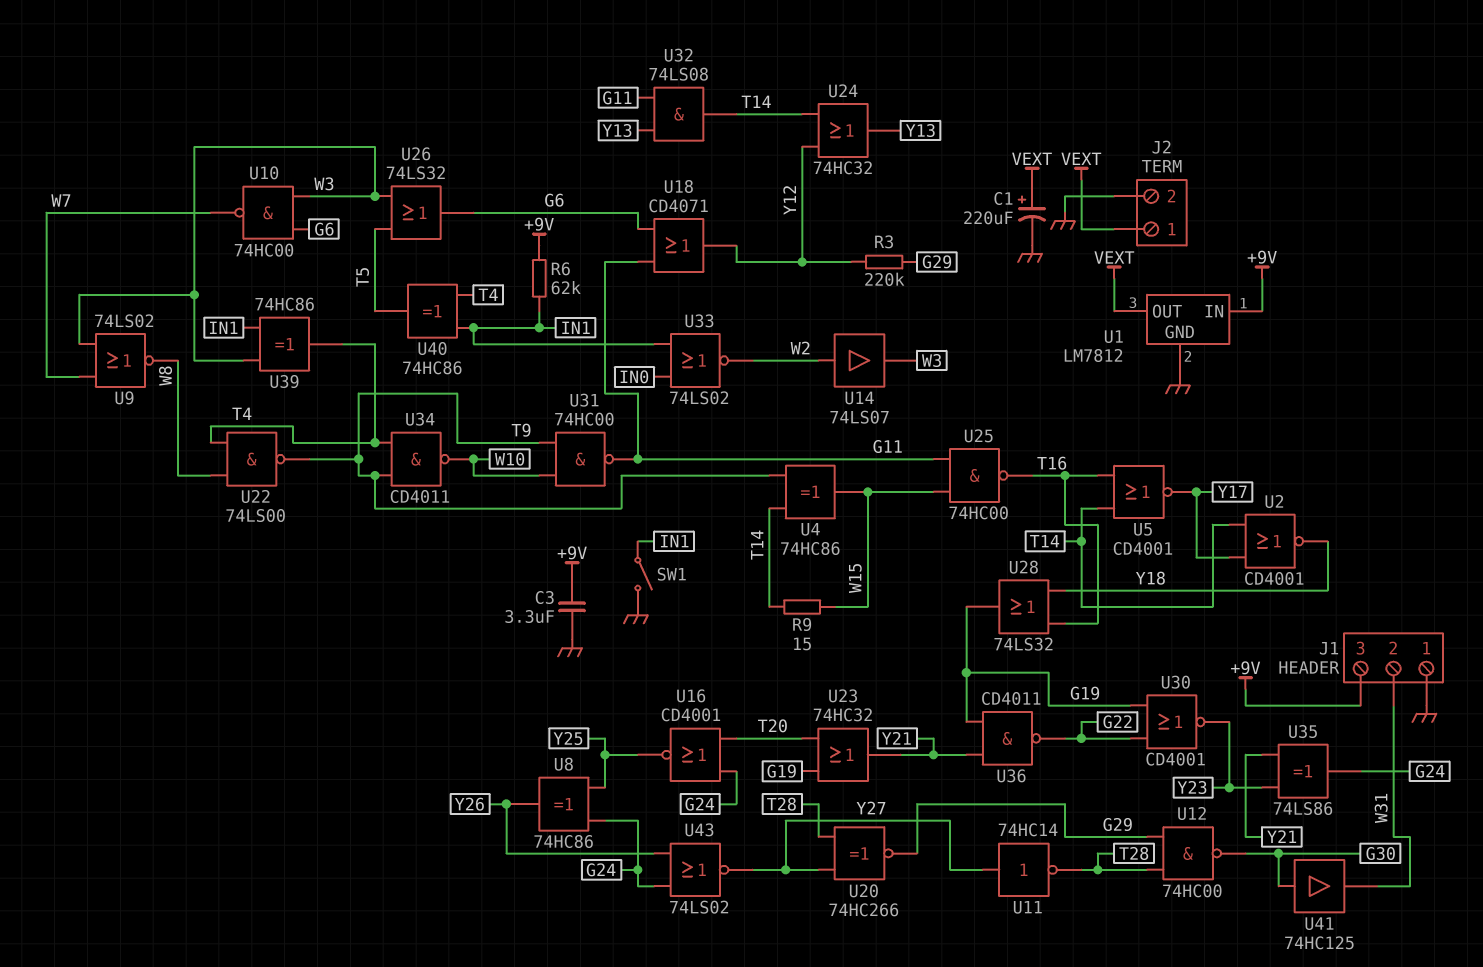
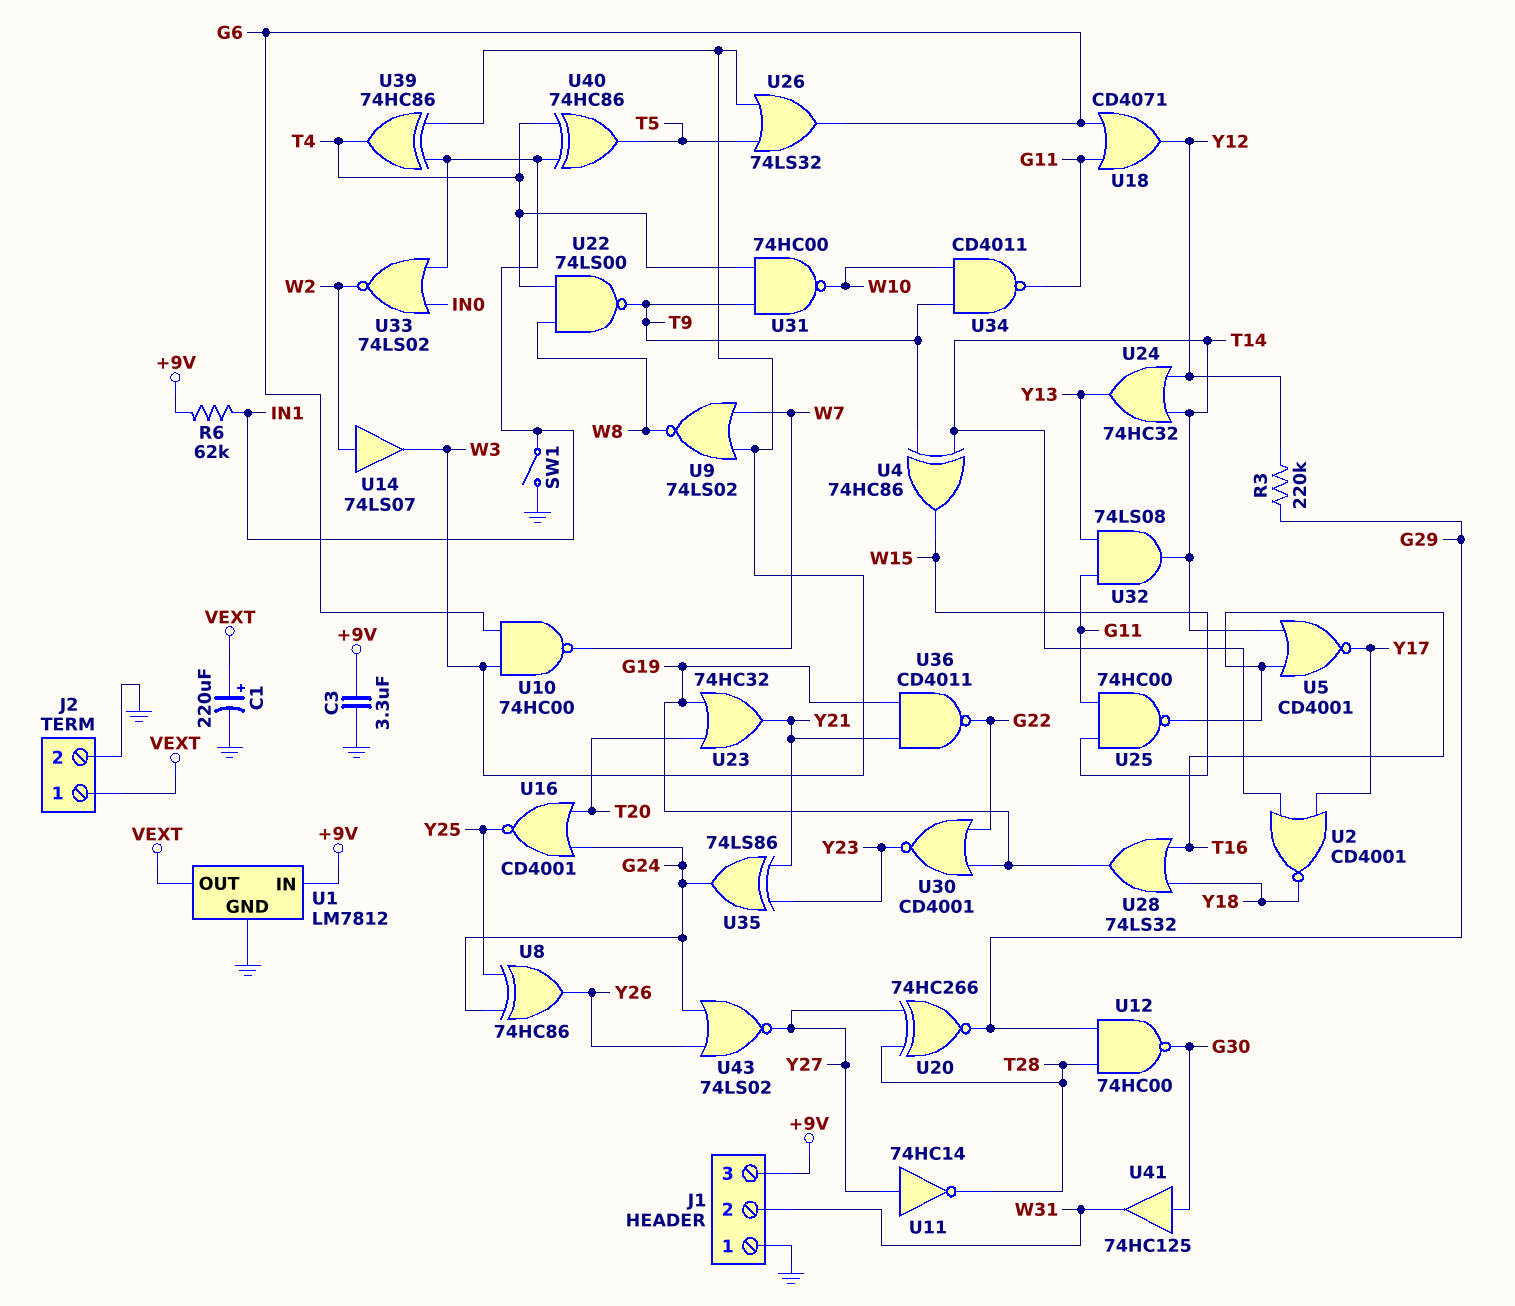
R9: 15 (T14, W15) -> none
U31: NAND 74HC00 (in T9, in W10, out G11) -> NAND 74HC00 (in T4, in T9, out W10)
U34: NAND CD4011 (in T4, in T9, out W10) -> NAND CD4011 (in T9, in W10, out G11)

